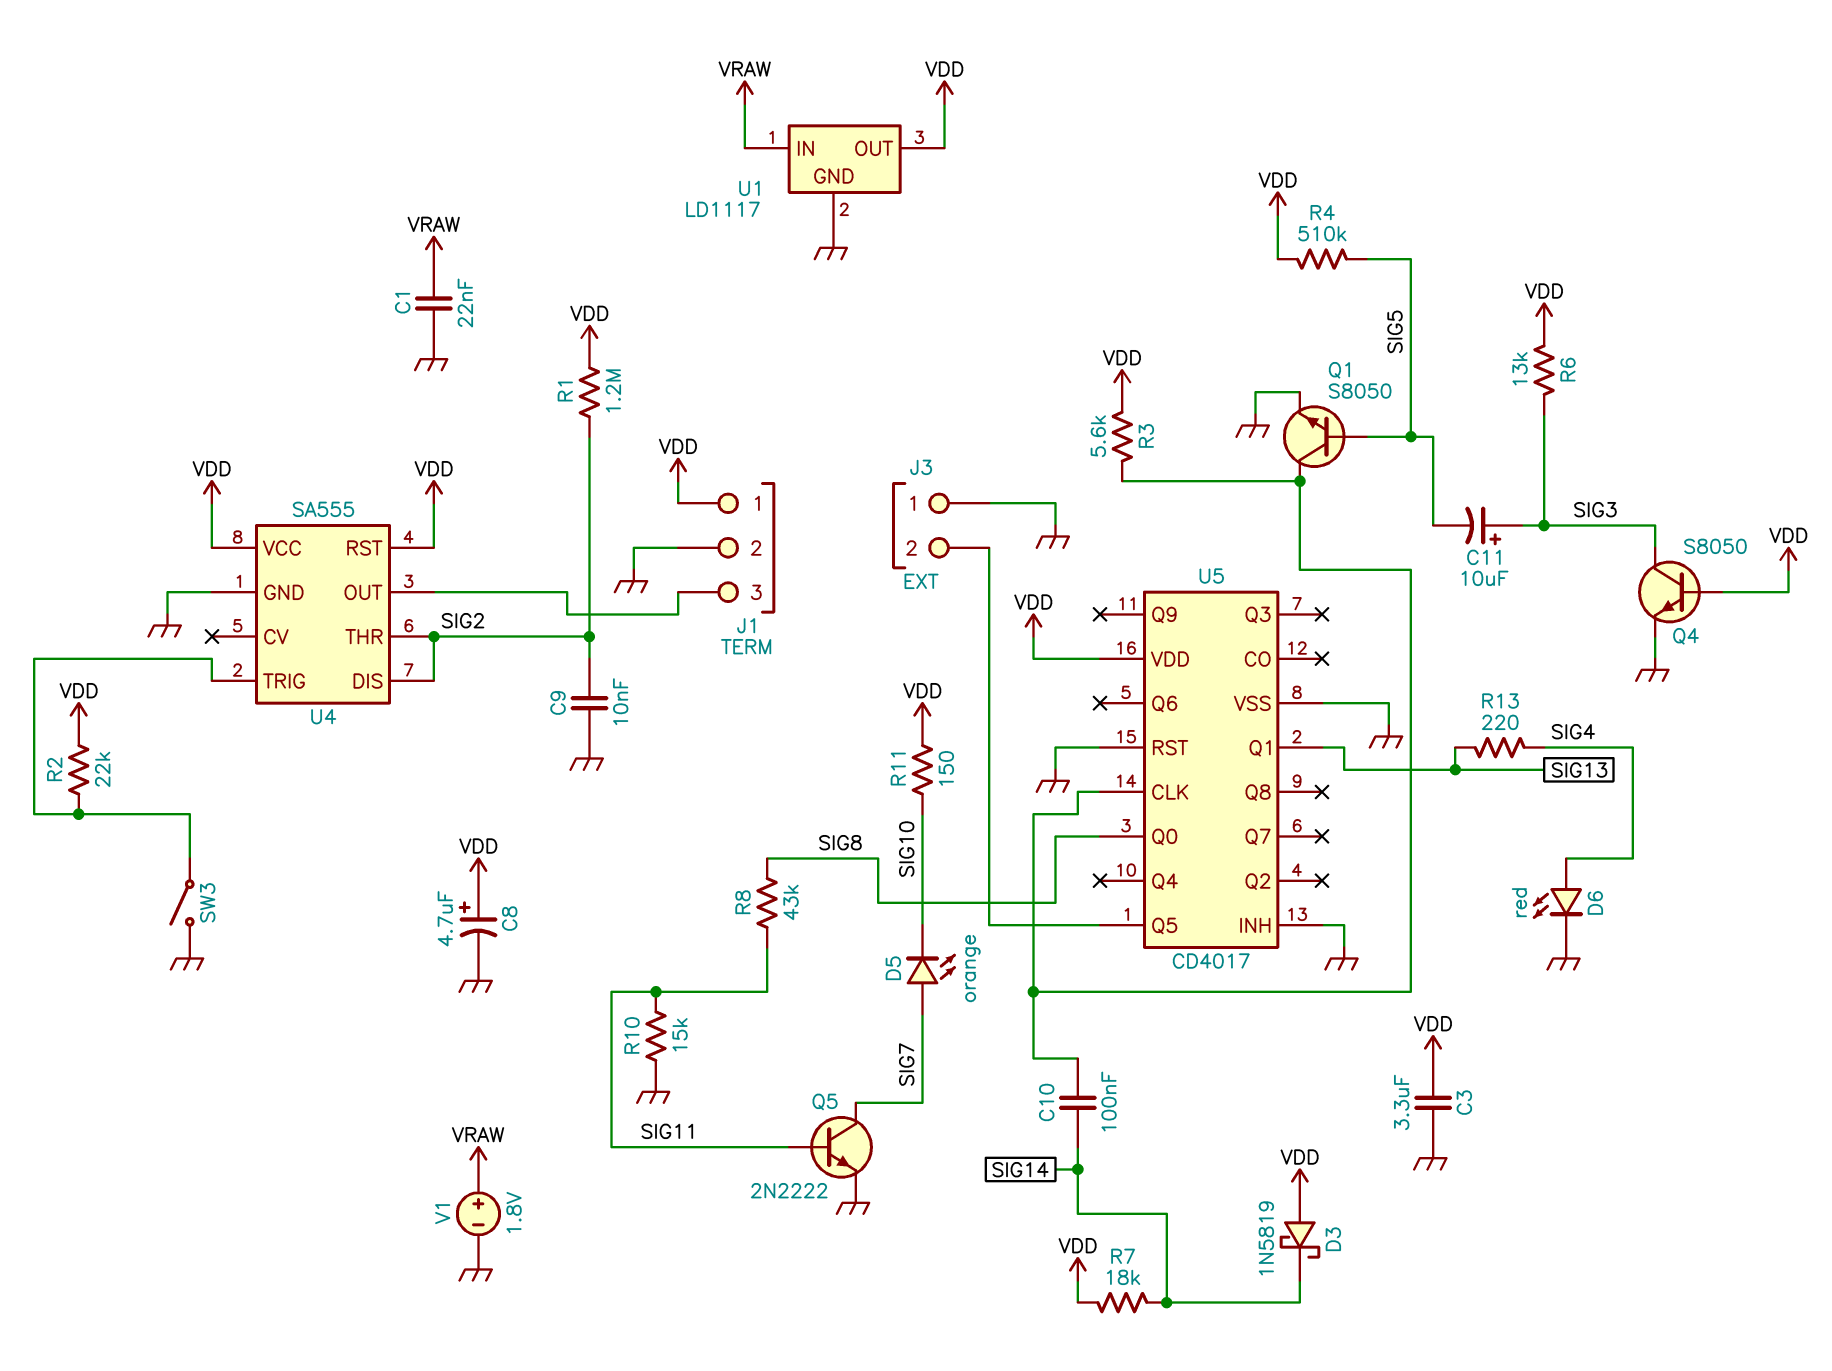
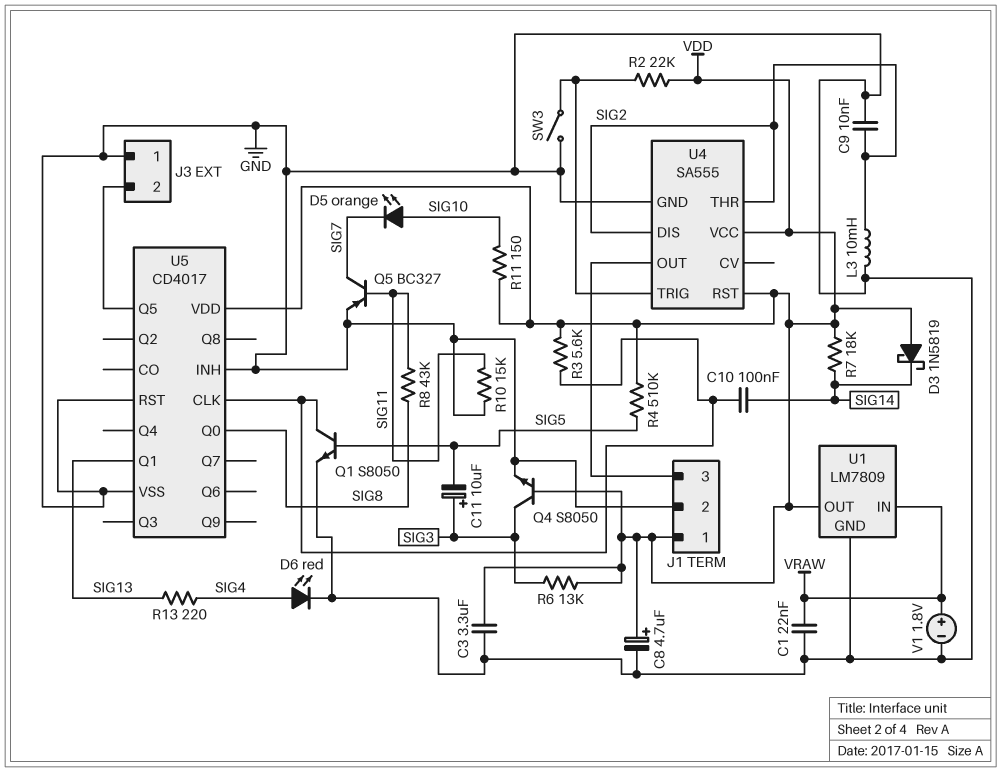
D5: LED orange (A SIG7, K SIG10) -> LED orange (A SIG10, K SIG7)
L3: none -> 10mH (GND, SIG2)
Q5: NPN 2N2222 (B SIG11, C SIG7, E GND) -> PNP BC327 (B SIG11, C SIG7, E GND)
R1: 1.2M (SIG2, VDD) -> none
U1: LD1117 -> LM7809

